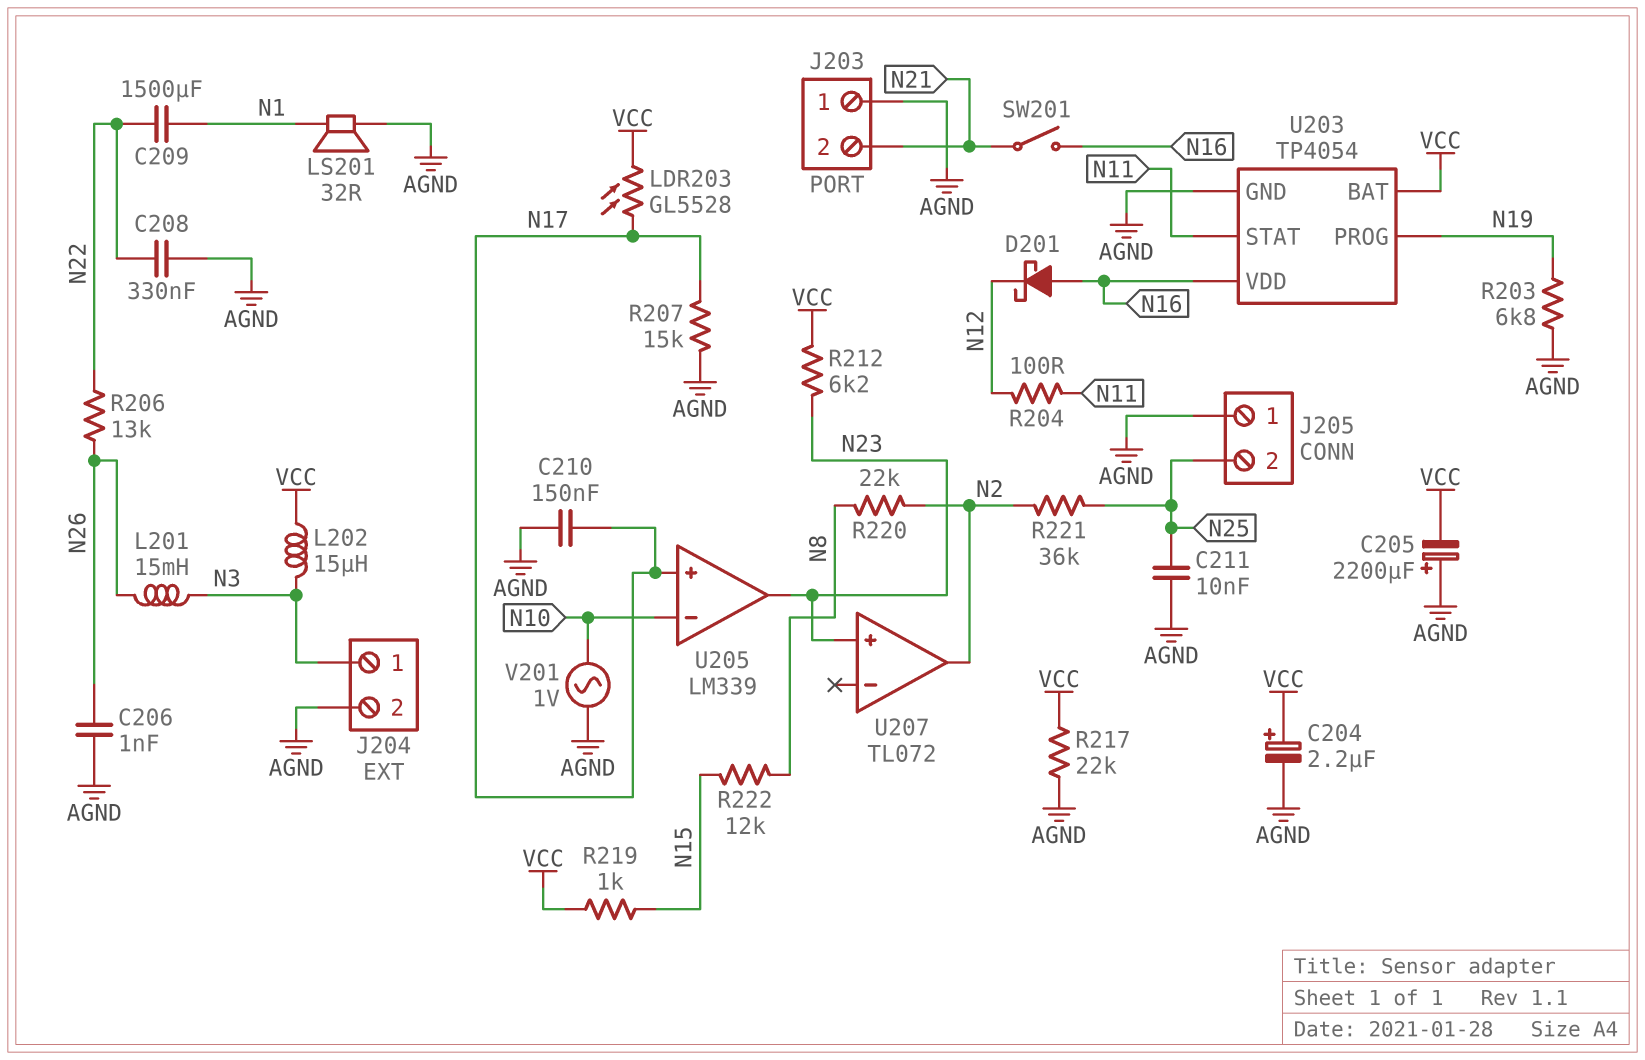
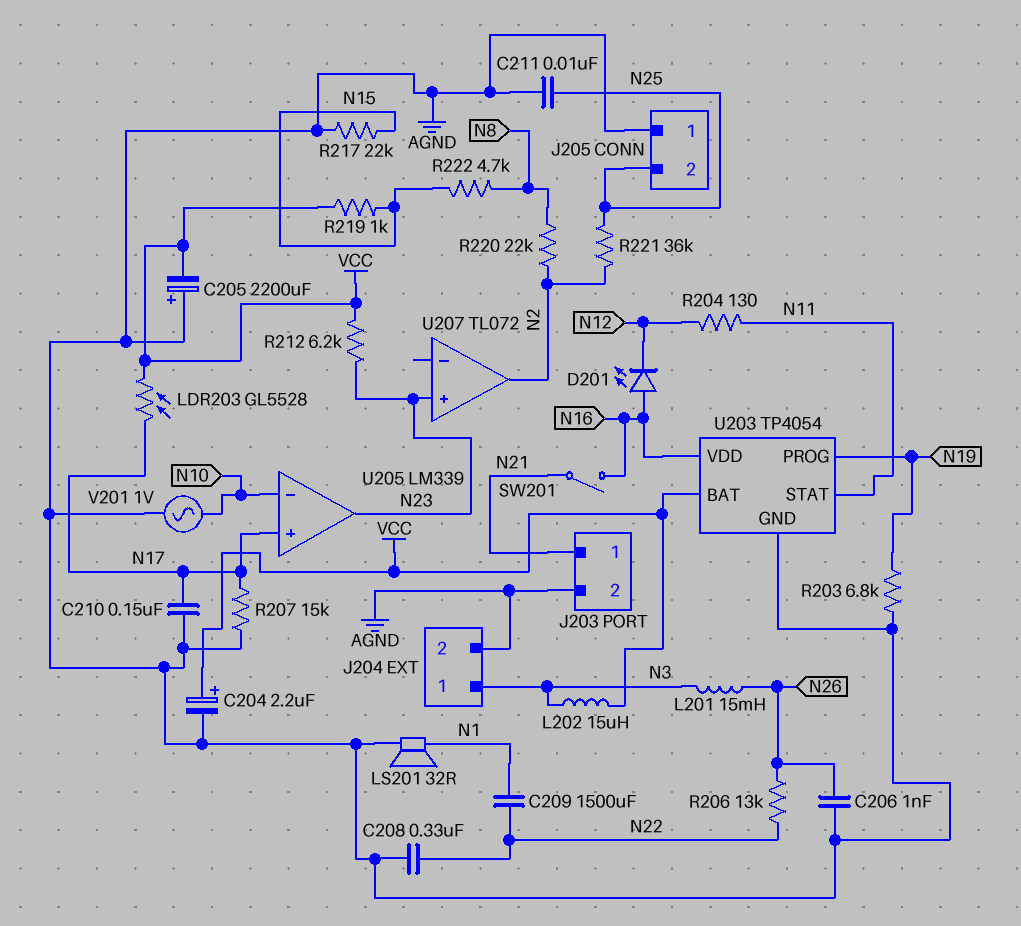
D201: schottky (A N16, K N12) -> LED (A N16, K N12)
J203 pin 1: AGND -> N21
J203 pin 2: N21 -> AGND
R204: 100 (N11, N12) -> 130 (N11, N12)
R217: 22k (AGND, VCC) -> 22k (AGND, N15)
R222: 12k (N8, N15) -> 4.7k (N8, N15)

